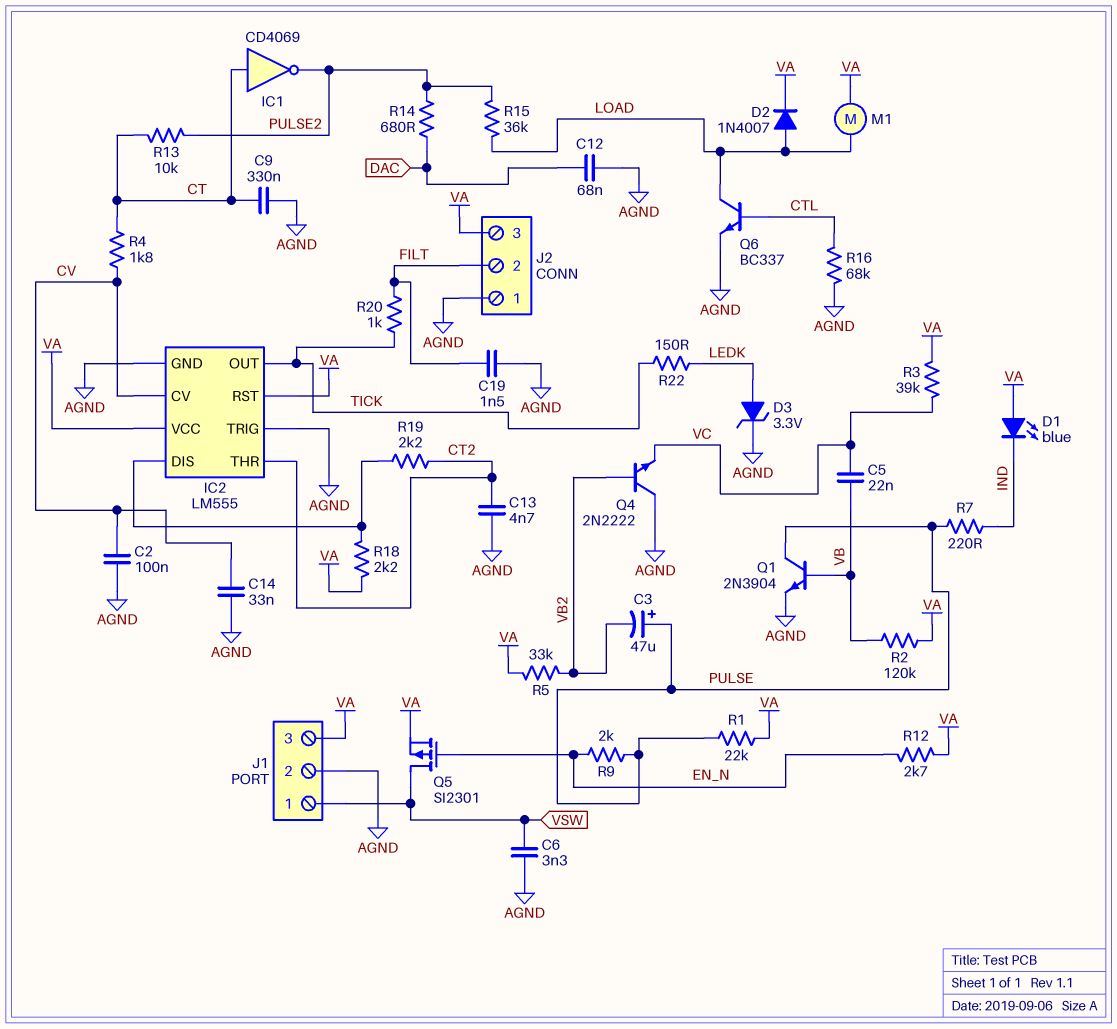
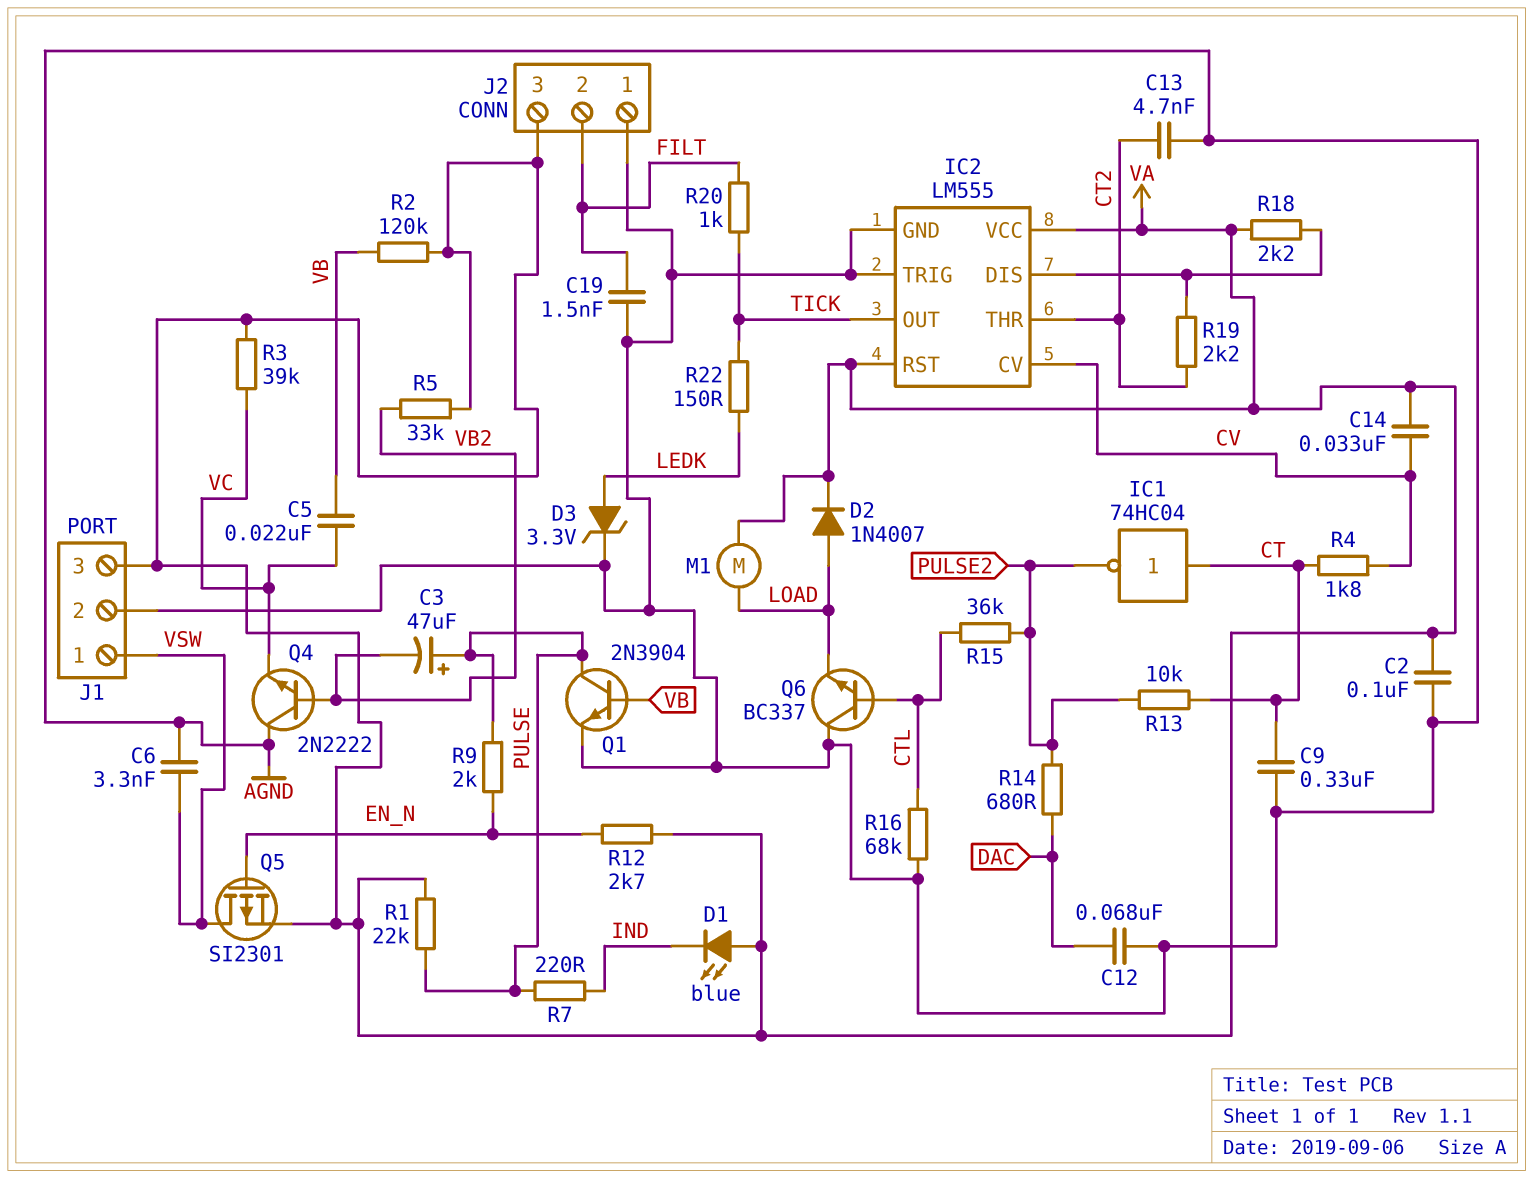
C2: 100nF (AGND, CV) -> 100nF (AGND, VA)
C14: 33nF (AGND, CV) -> 33nF (CV, VA)
IC1: NOT CD4069 (in CT, out PULSE2) -> NOT 74HC04 (in CT, out PULSE2)
Q6: NPN BC337 (B CTL, C LOAD, E AGND) -> NPN BC337 (B CTL, C AGND, E LOAD)
R15: 36k (LOAD, PULSE2) -> 36k (CTL, PULSE2)

